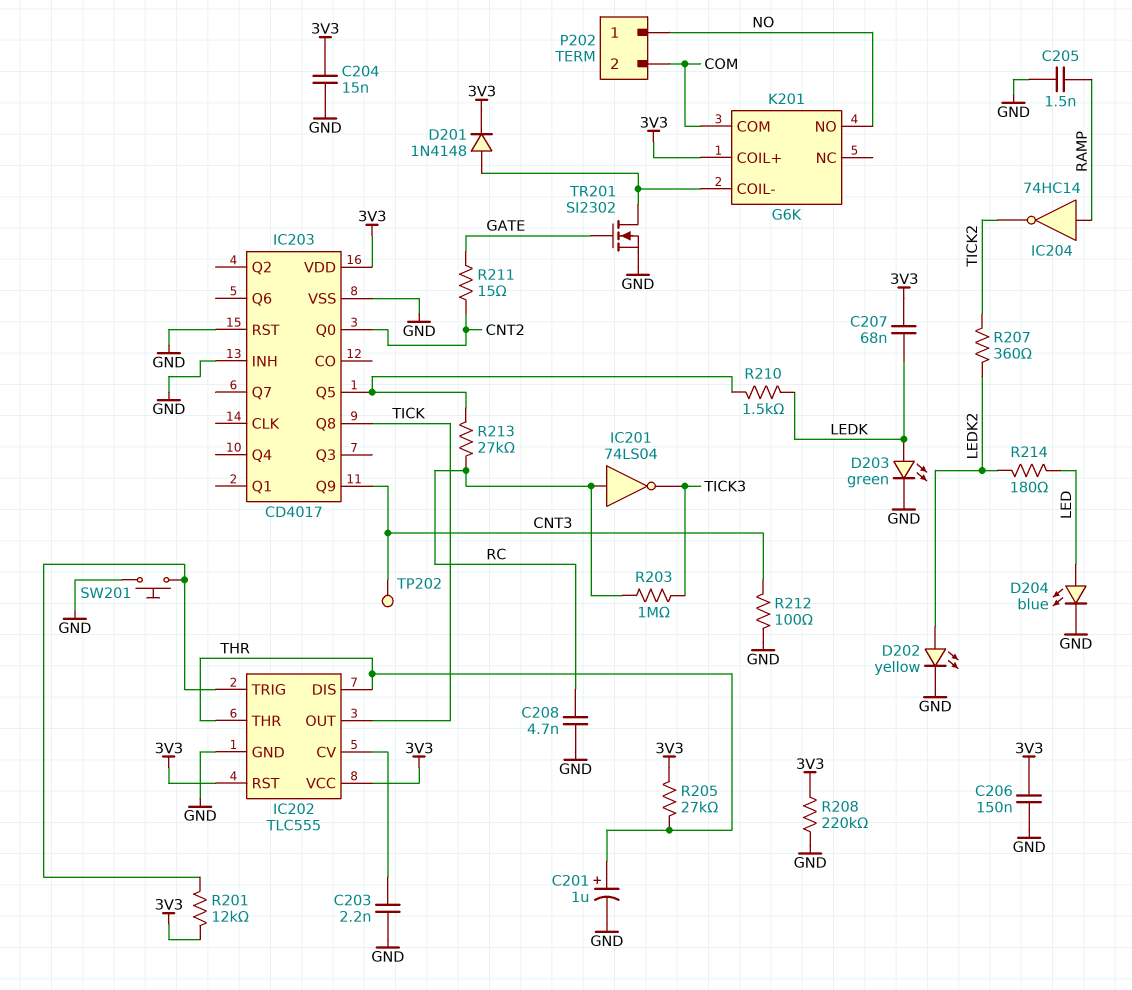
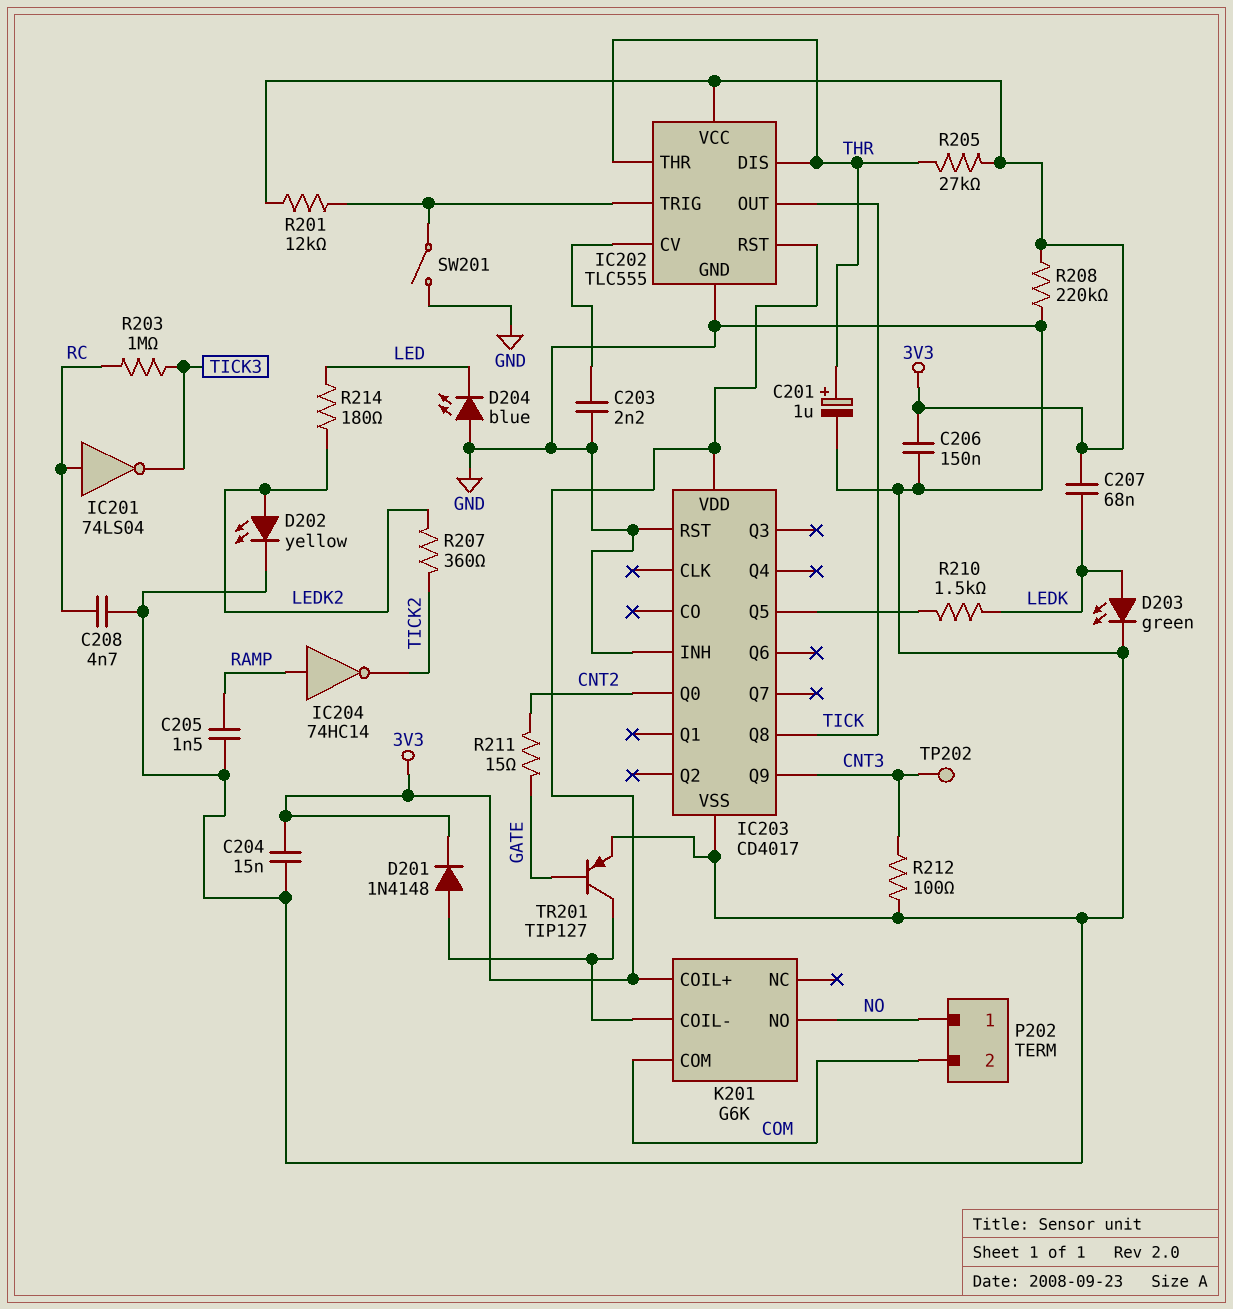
D204: LED blue (A LED, K GND) -> LED blue (A GND, K LED)
R213: 27k (IC203/Q5, RC) -> none
SW201: button (GND, IC202/TRIG) -> switch (GND, IC202/TRIG)
TR201: NMOS SI2302 (G GATE, D K201/COIL-, S GND) -> PNP TIP127 (B GATE, C K201/COIL-, E GND)

